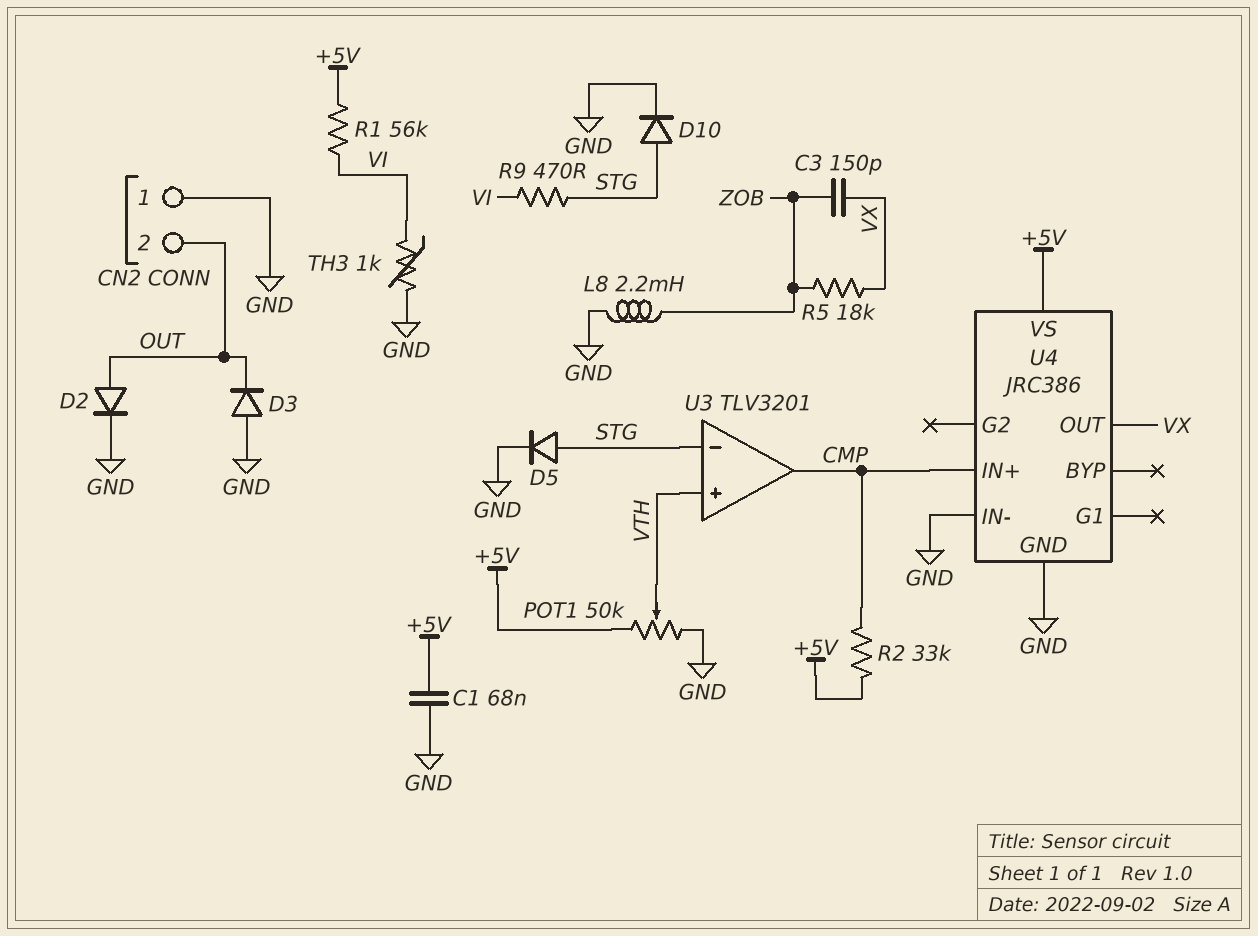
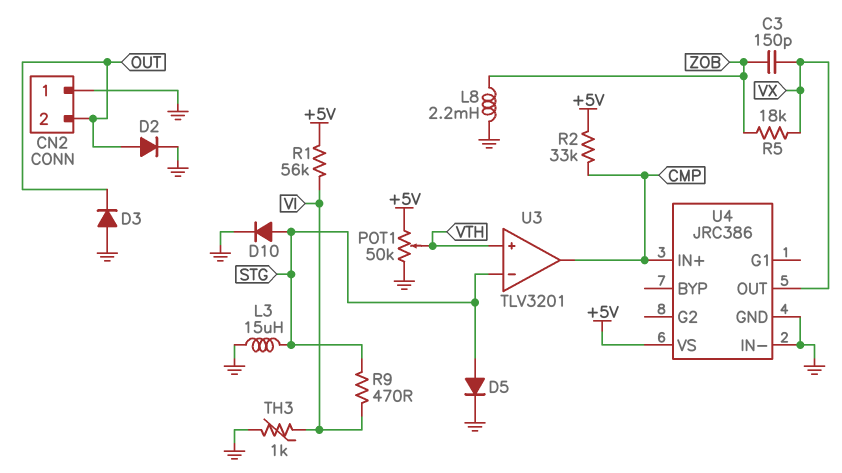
C1: 68nF (+5V, GND) -> none
L3: none -> 15uH (GND, STG)

